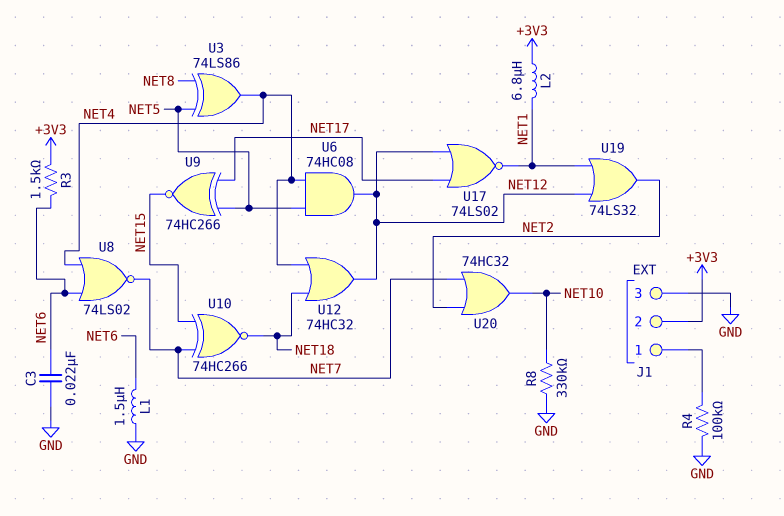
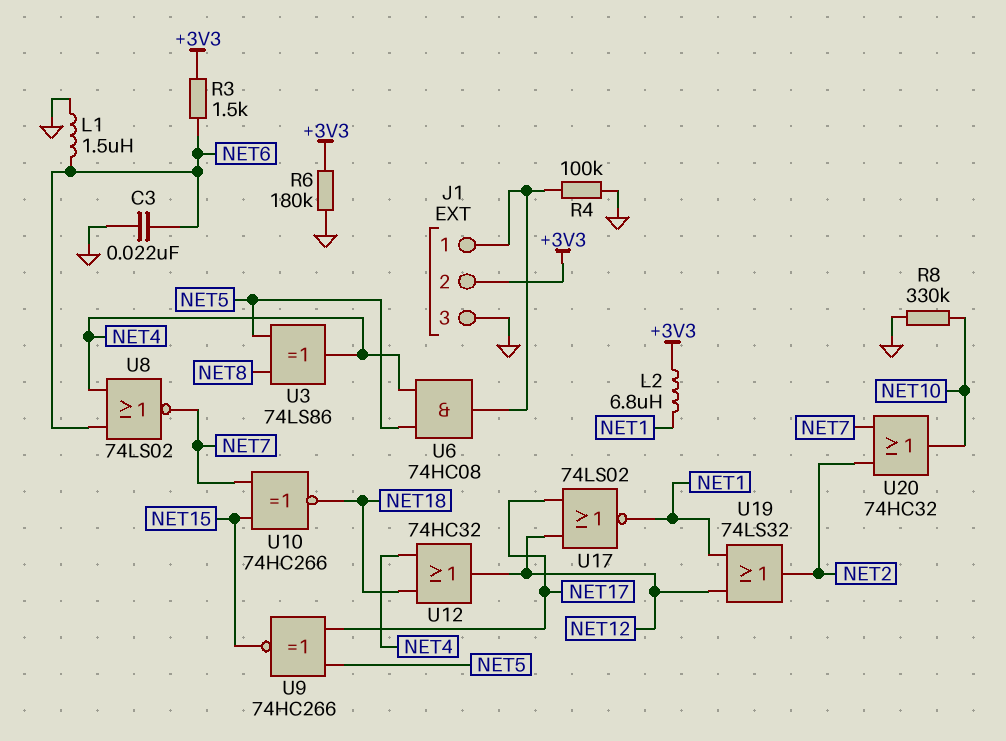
R6: none -> 180k (+3V3, GND)
U6: AND 74HC08 (in NET4, in NET5, out NET12) -> AND 74HC08 (in NET4, in NET5, out J1/1)

